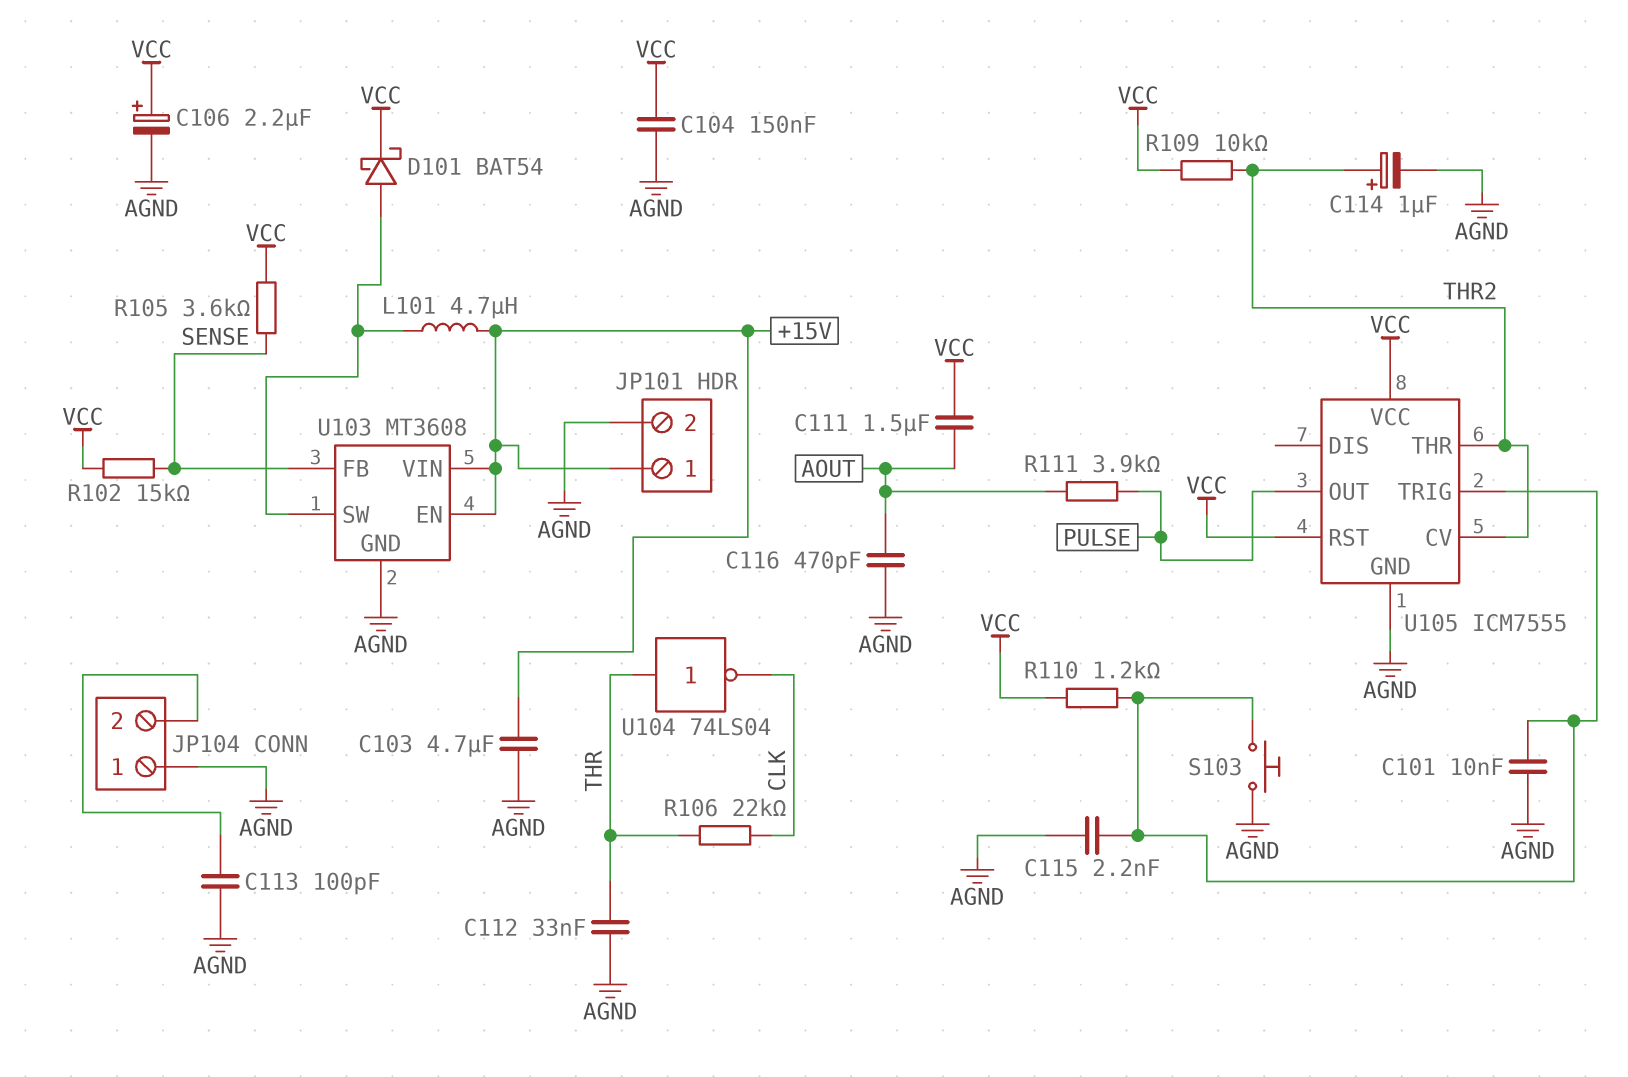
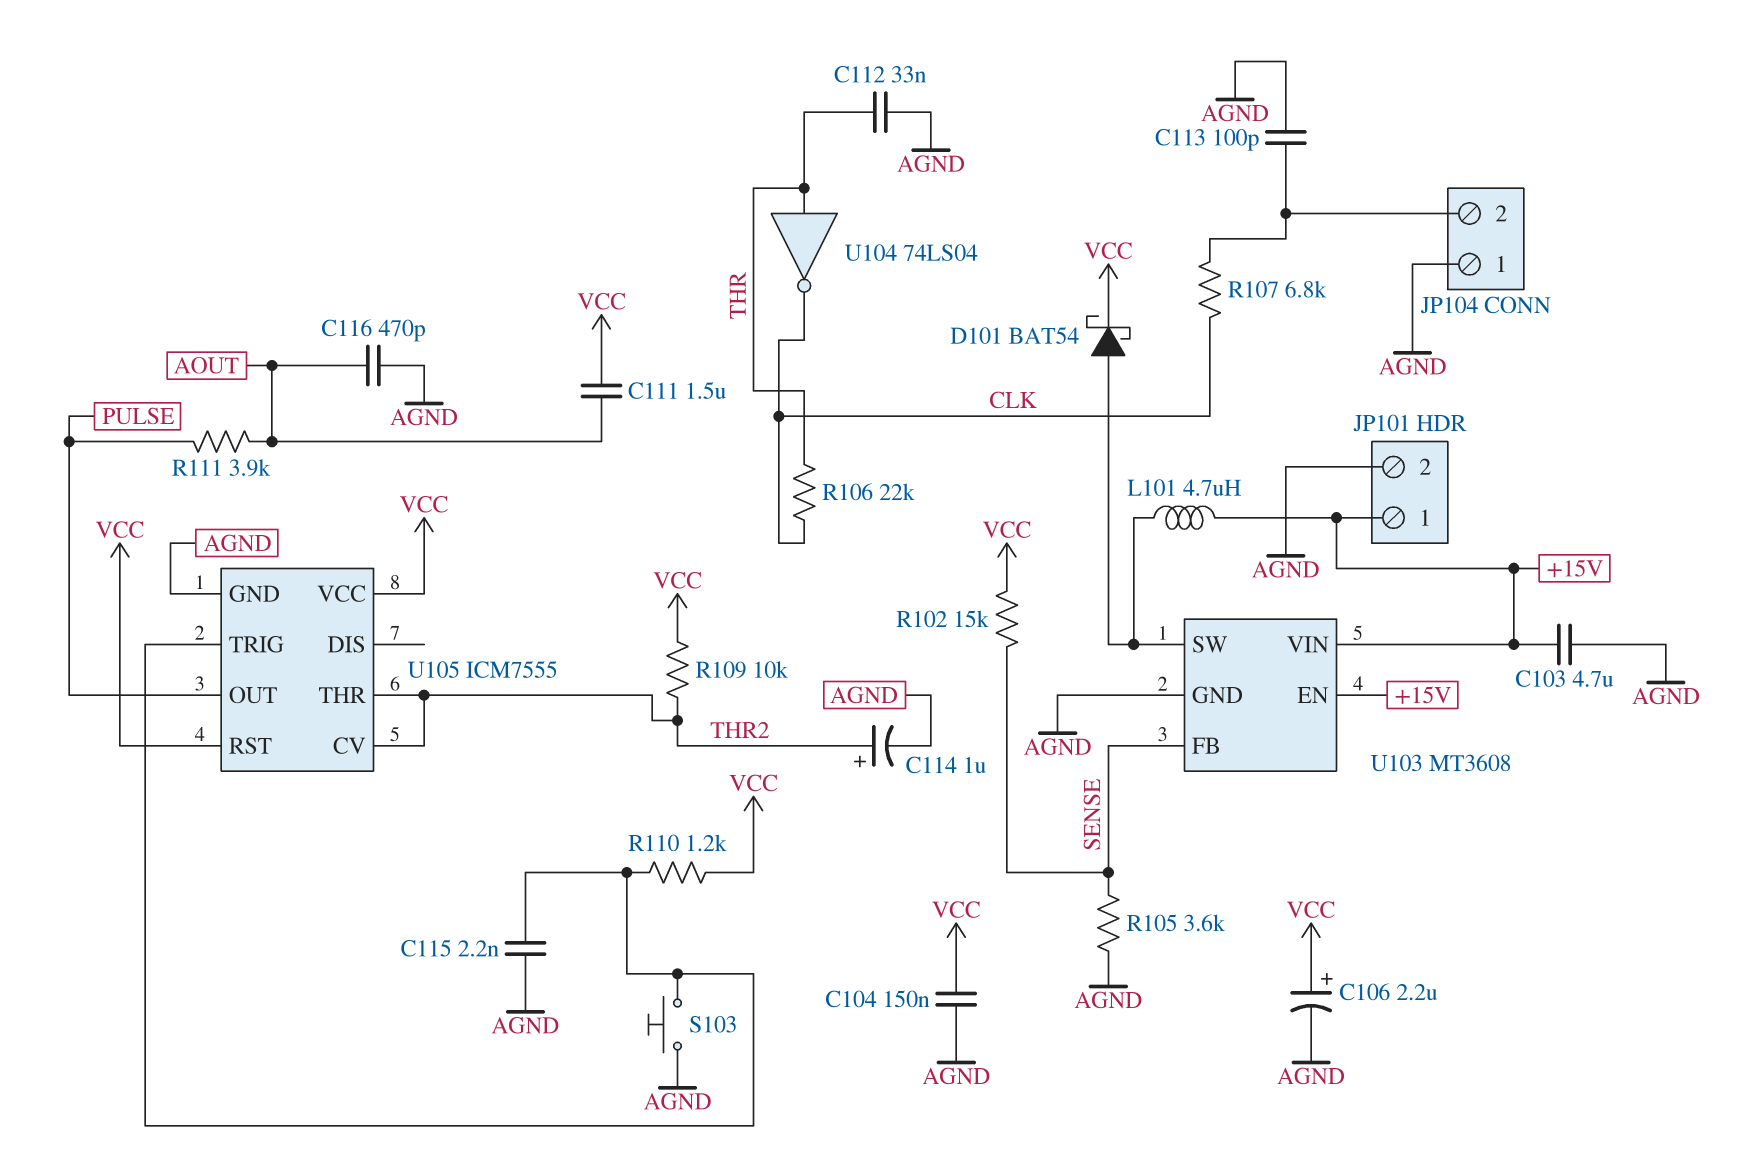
C101: 10nF (AGND, U105/TRIG) -> none
R105: 3.6k (SENSE, VCC) -> 3.6k (AGND, SENSE)
R107: none -> 6.8k (CLK, JP104/2)

